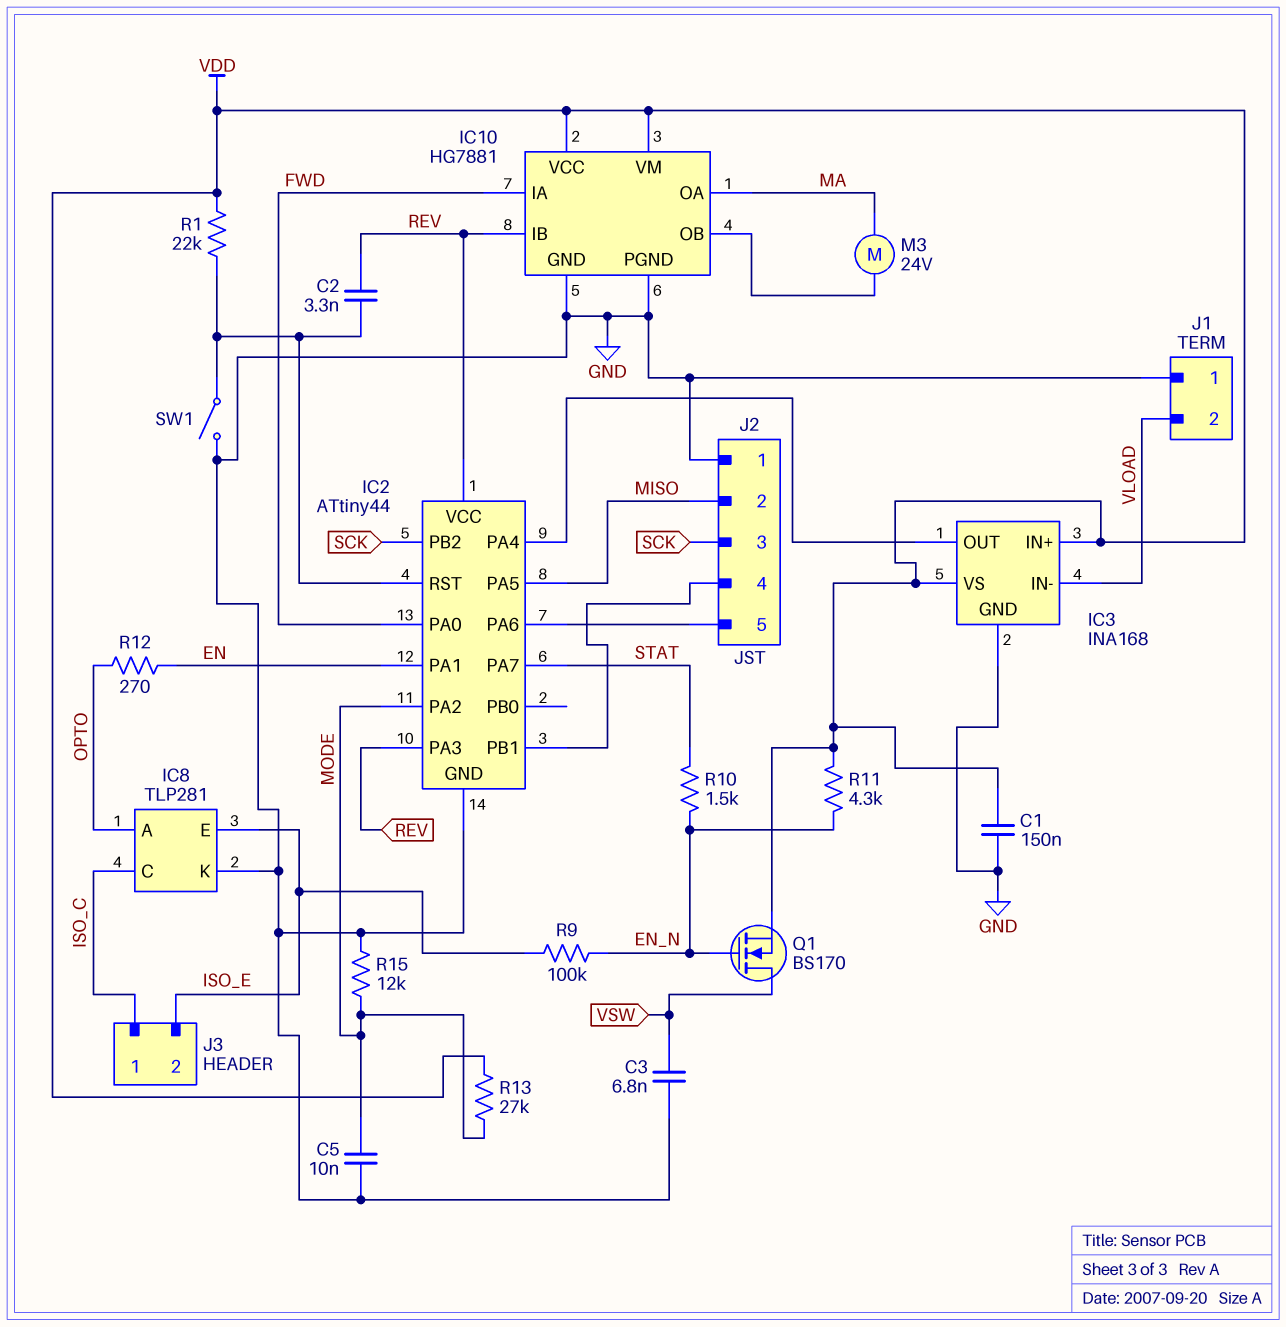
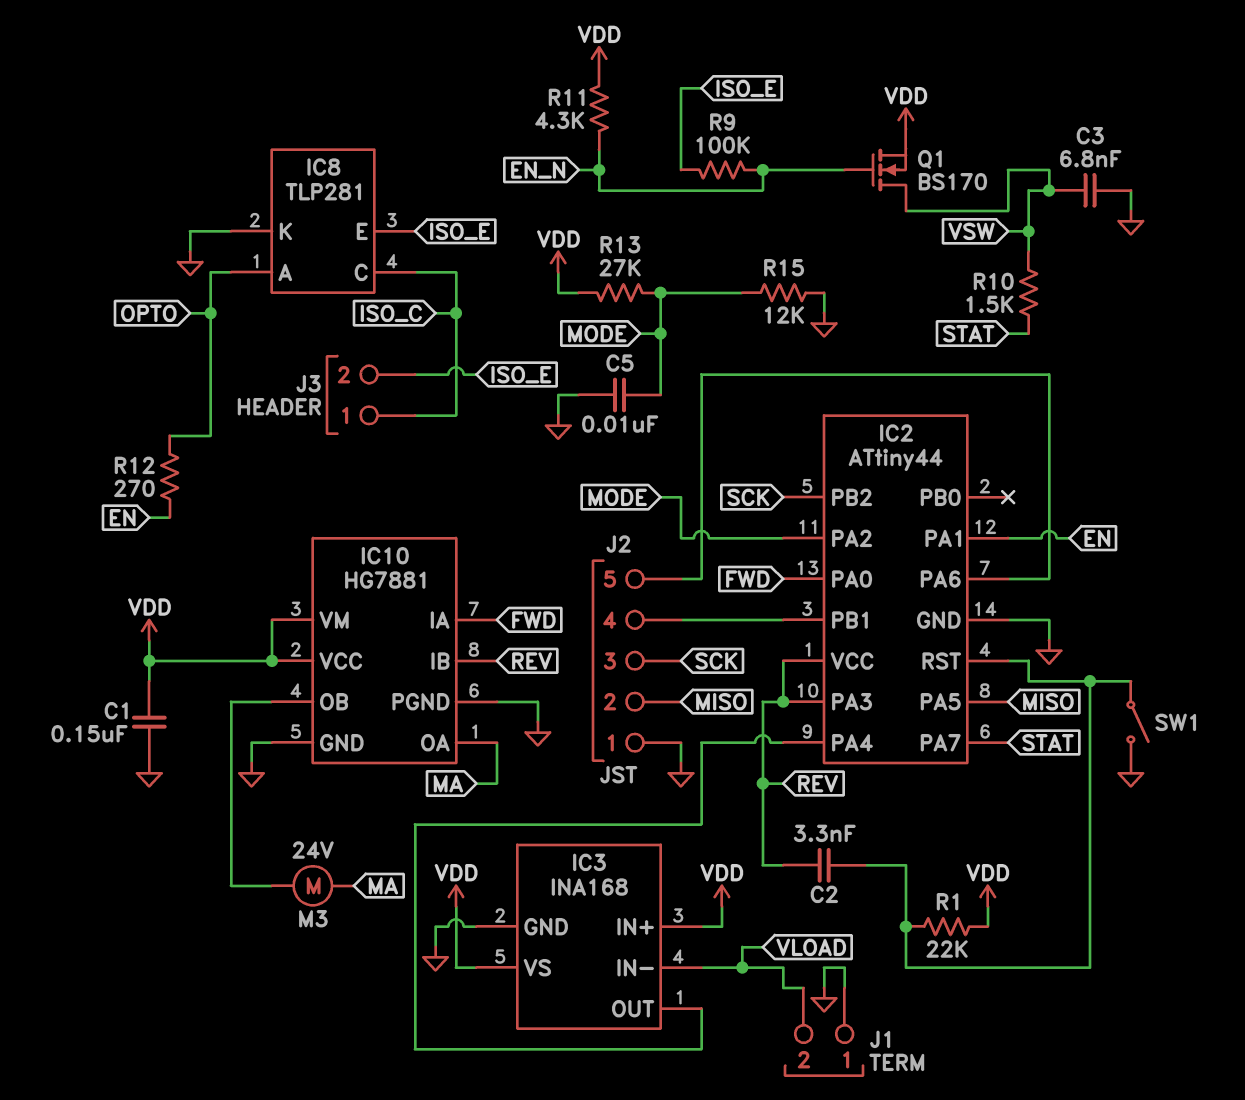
R10: 1.5k (EN_N, STAT) -> 1.5k (STAT, VSW)

